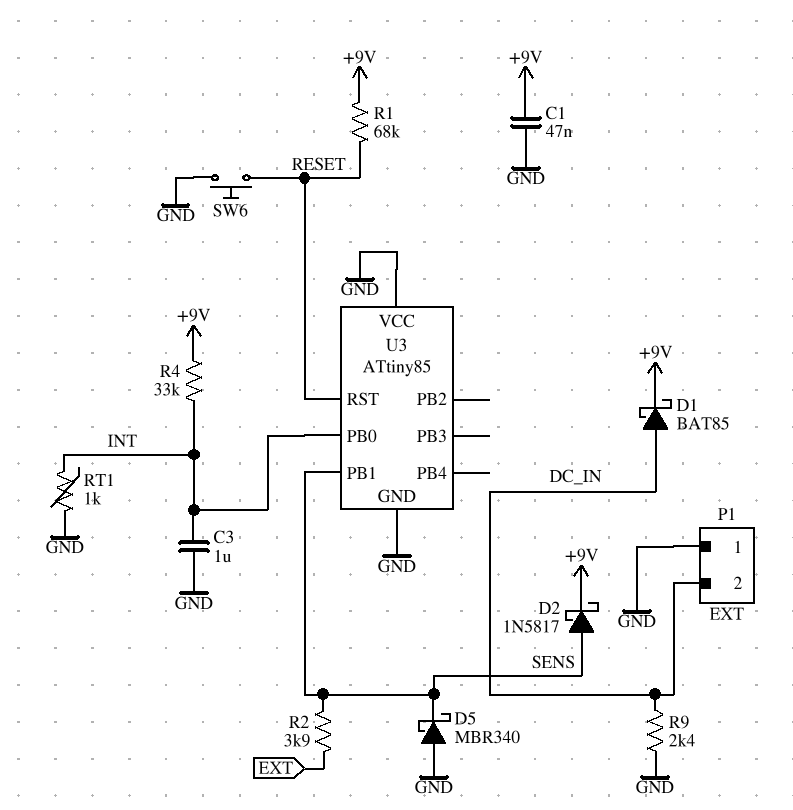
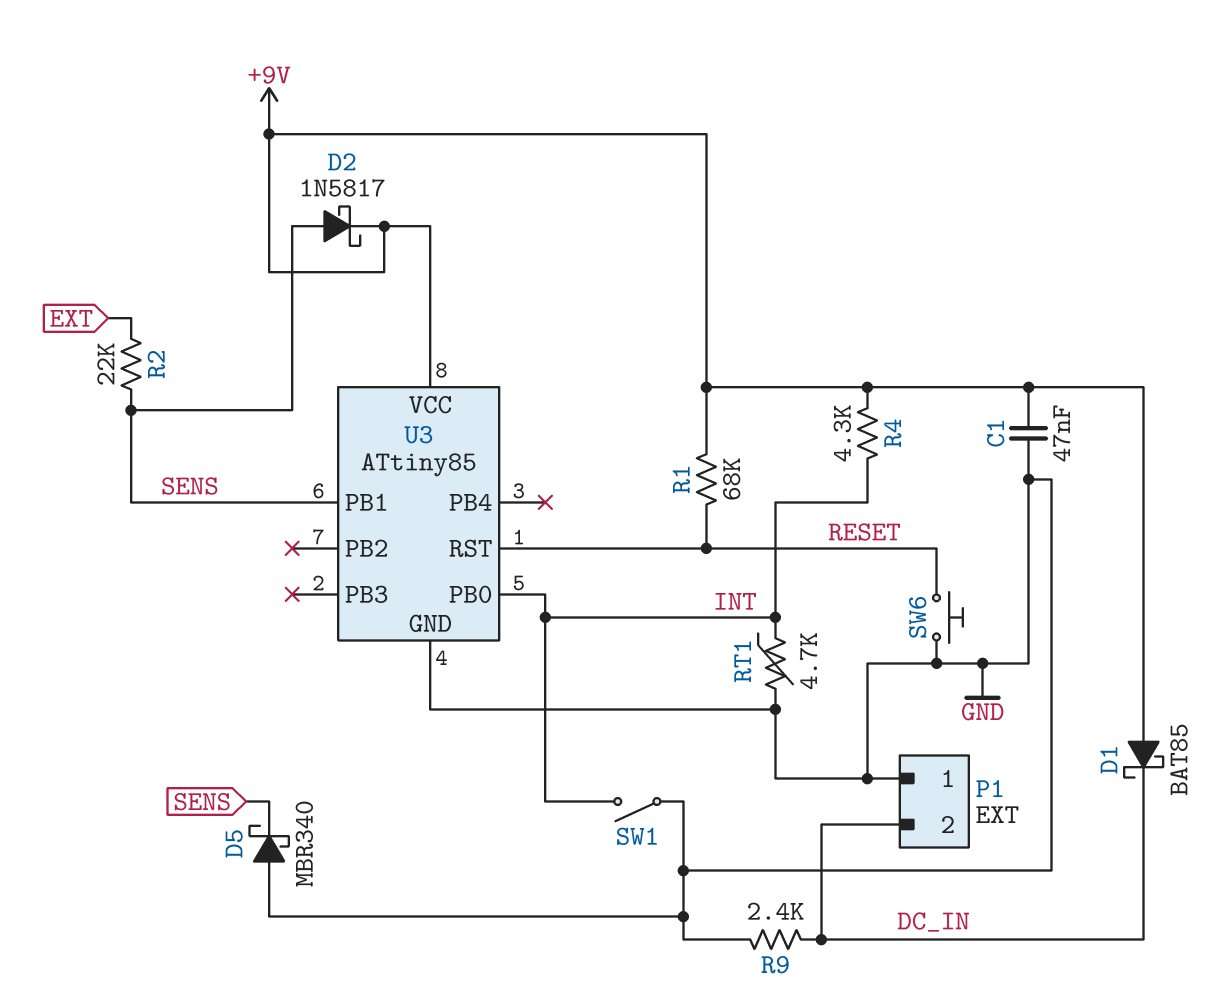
C3: 1uF (GND, INT) -> none
D1: schottky BAT85 (A DC_IN, K +9V) -> schottky BAT85 (A +9V, K DC_IN)
R2: 3.9k (EXT, SENS) -> 22k (EXT, SENS)
R4: 33k (+9V, INT) -> 4.3k (+9V, INT)
RT1: 1k (GND, INT) -> 4.7k (GND, INT)
SW1: none -> switch (GND, INT)
U3 pin VCC: GND -> +9V

